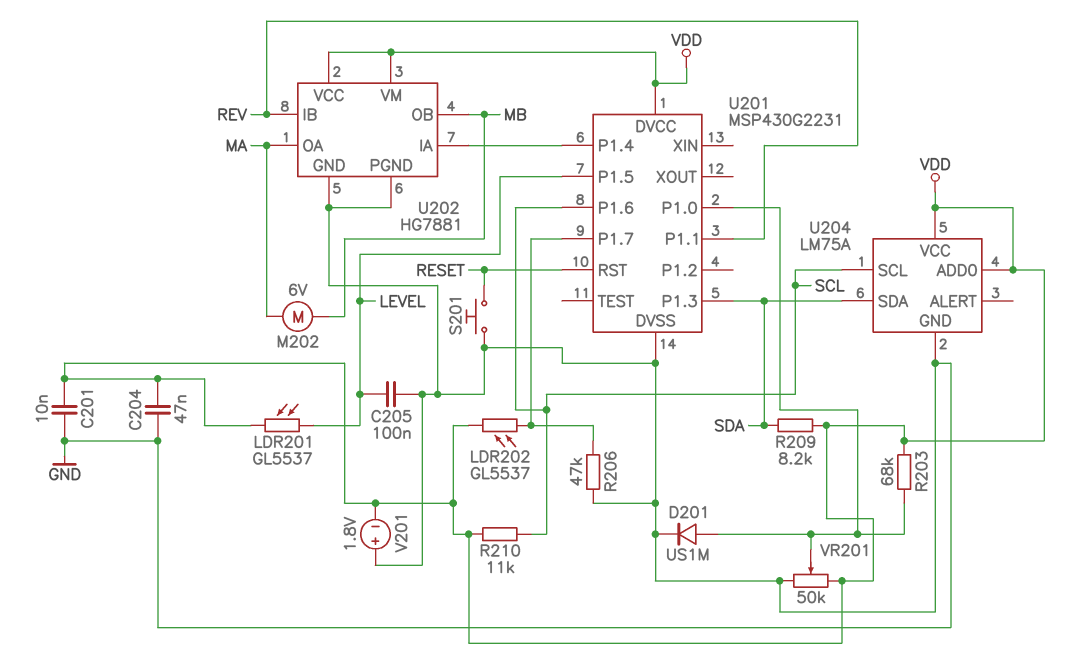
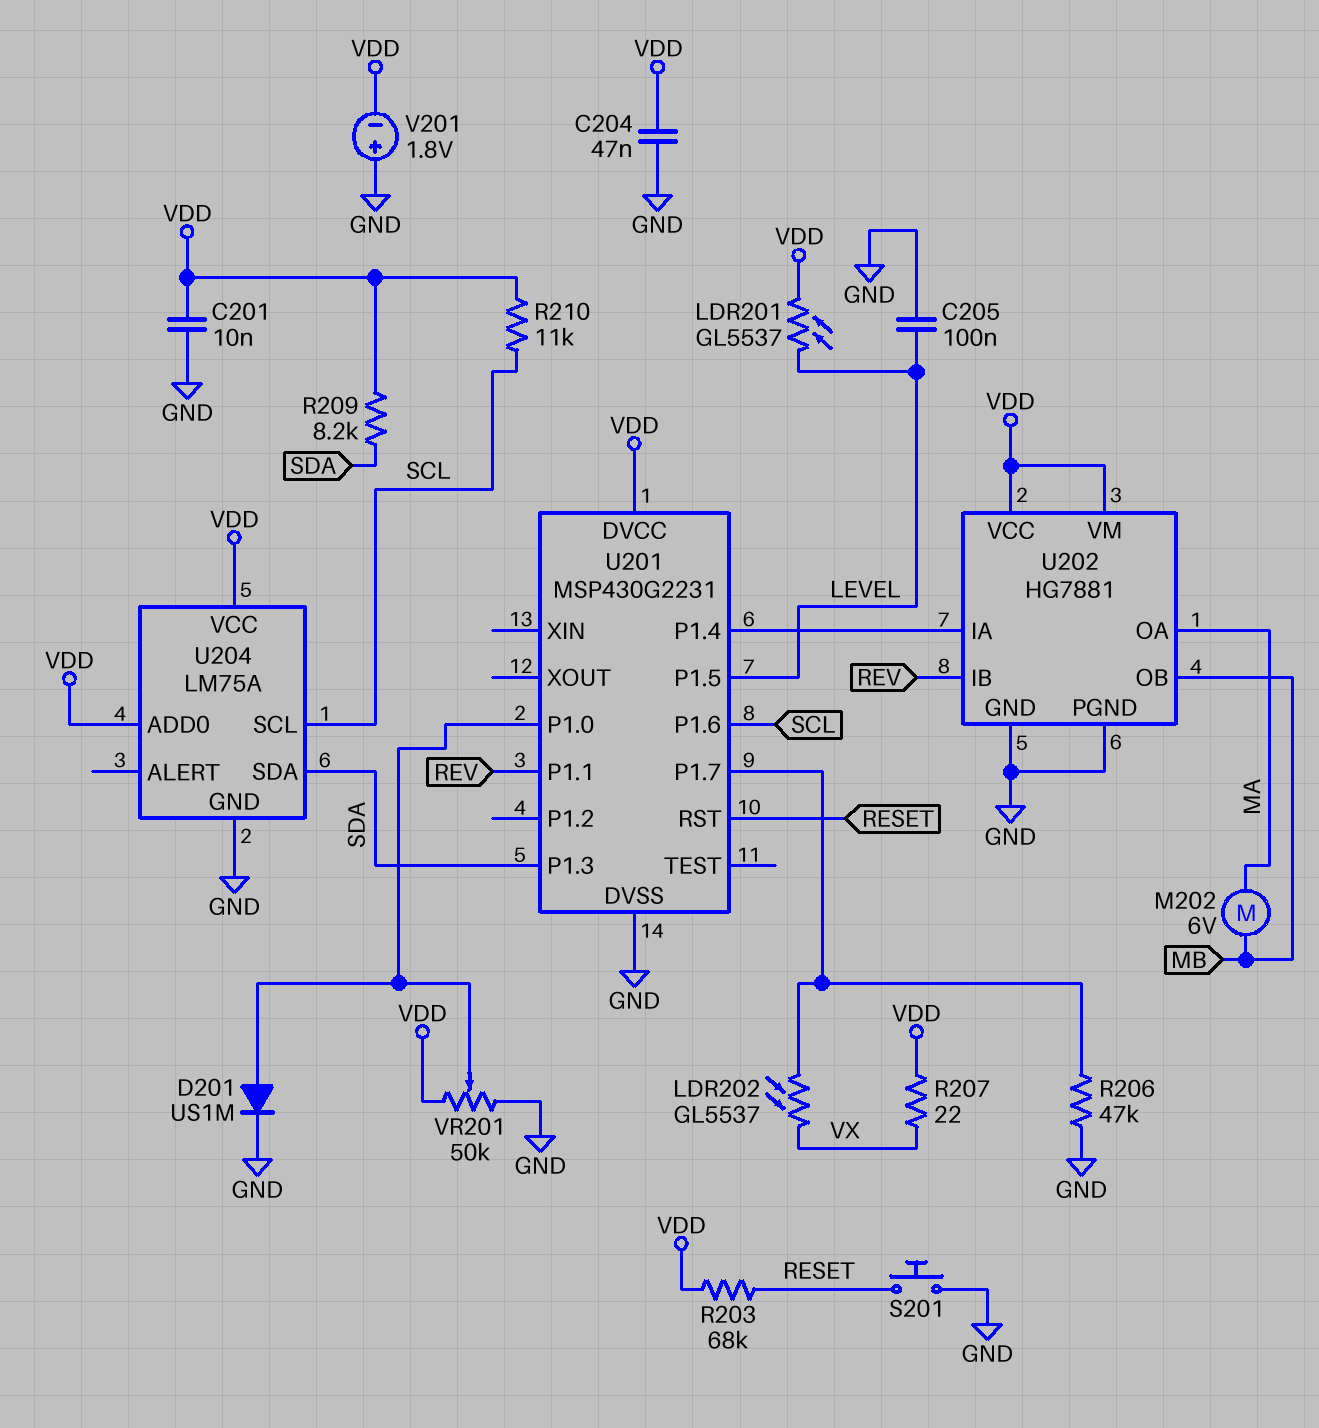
LDR202: GL5537 (U201/P1.7, VDD) -> GL5537 (U201/P1.7, VX)
R203: 68k (U201/P1.0, VDD) -> 68k (RESET, VDD)
R207: none -> 22 (VDD, VX)

